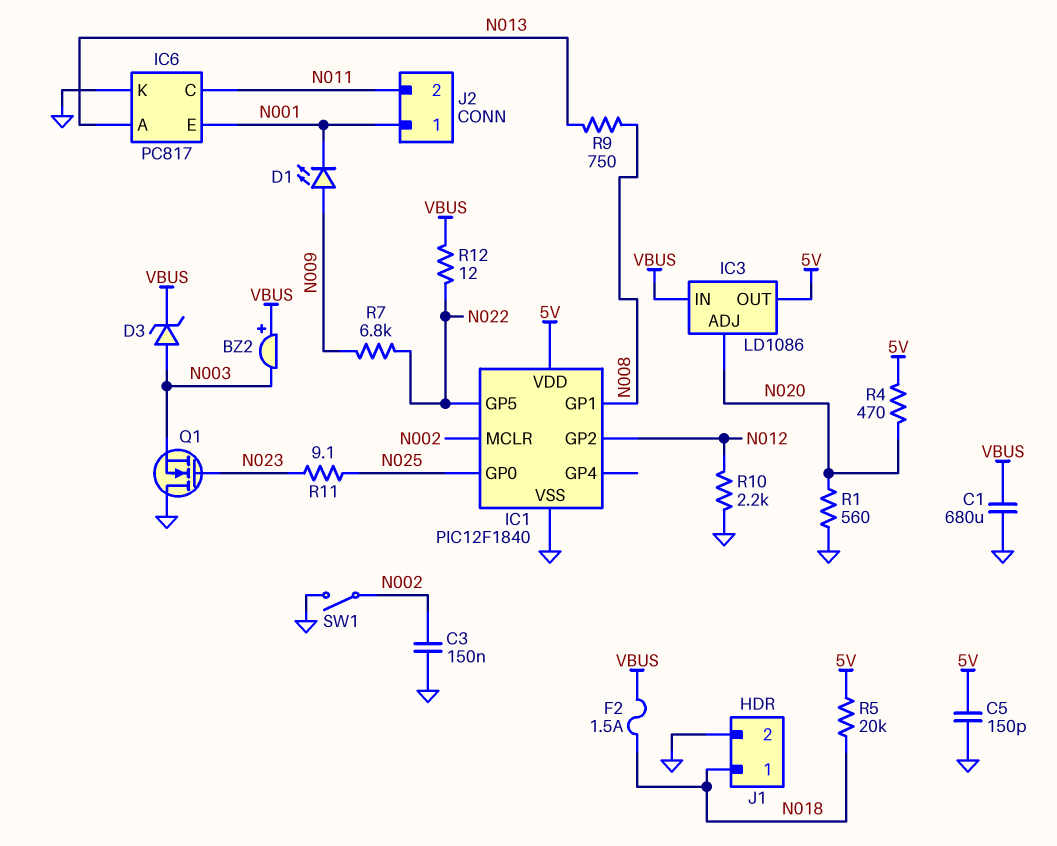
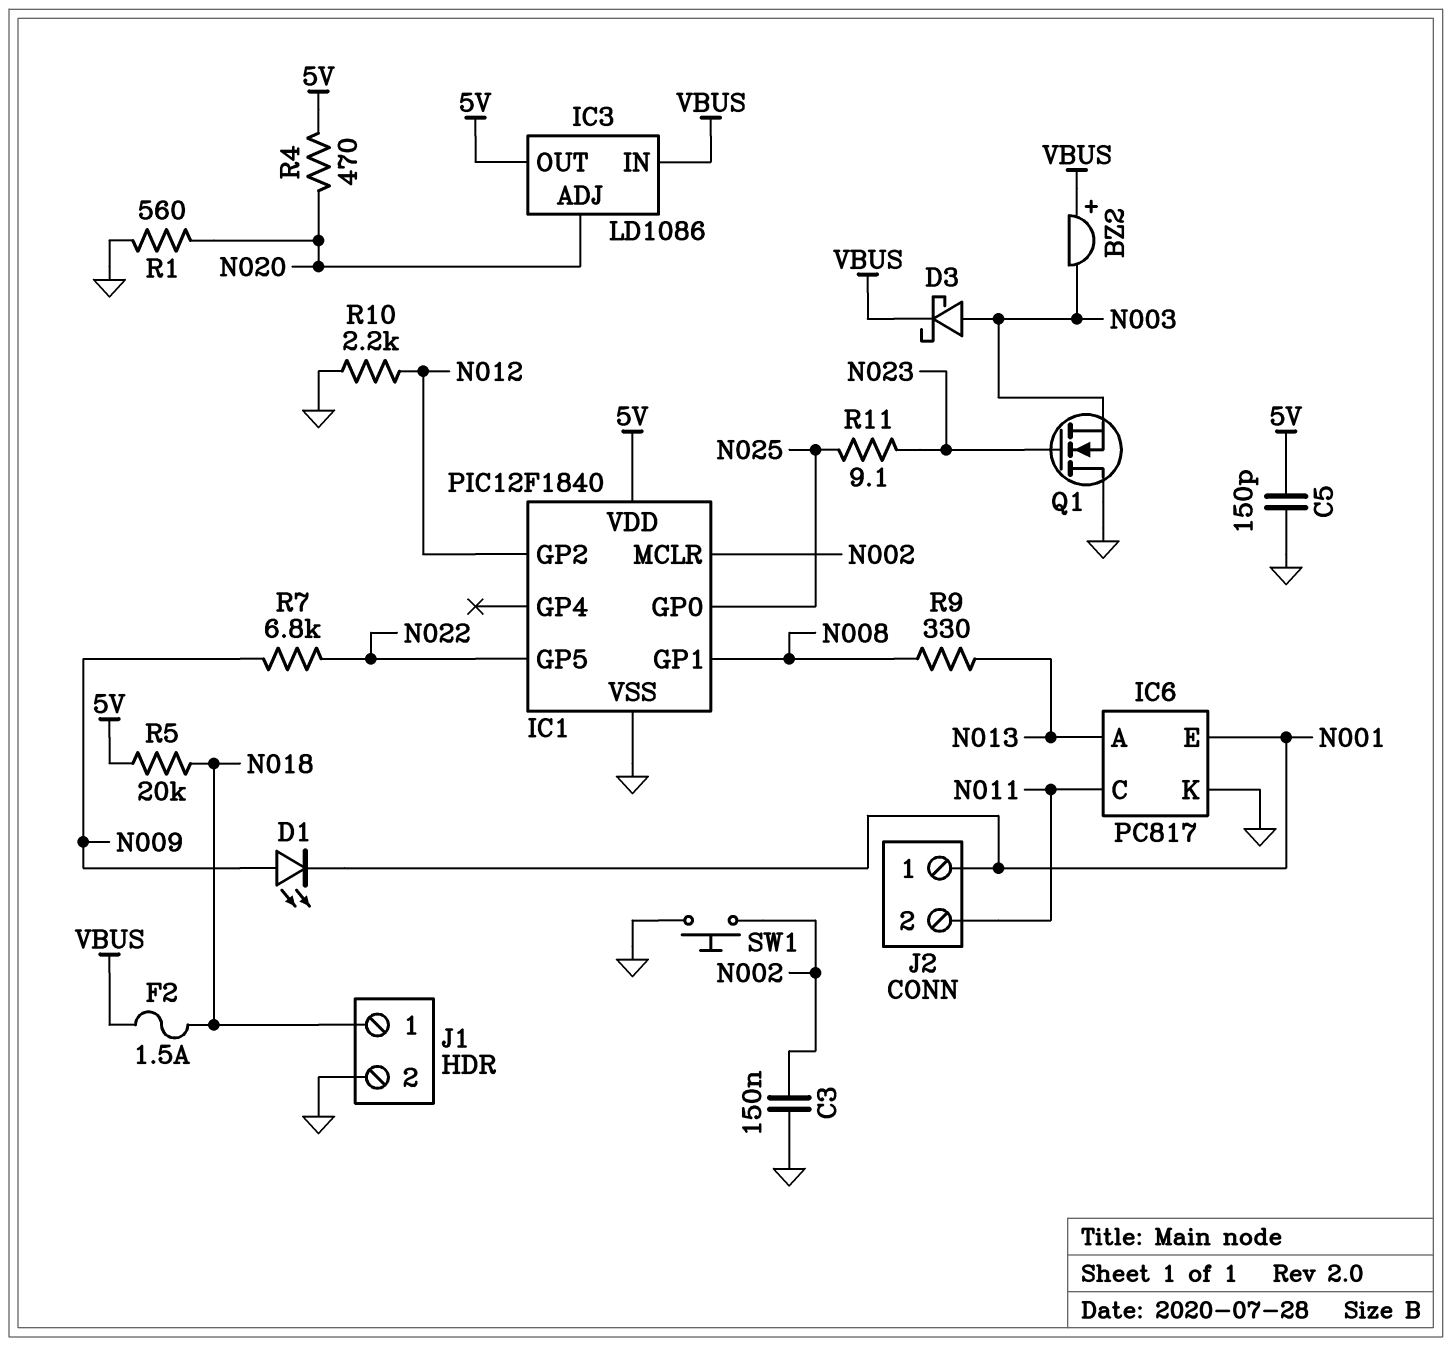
C1: 680uF (GND, VBUS) -> none
D3: zener (A N003, K VBUS) -> schottky (A N003, K VBUS)
R9: 750 (N008, N013) -> 330 (N008, N013)
R12: 12 (N022, VBUS) -> none
SW1: switch (GND, N002) -> button (GND, N002)

